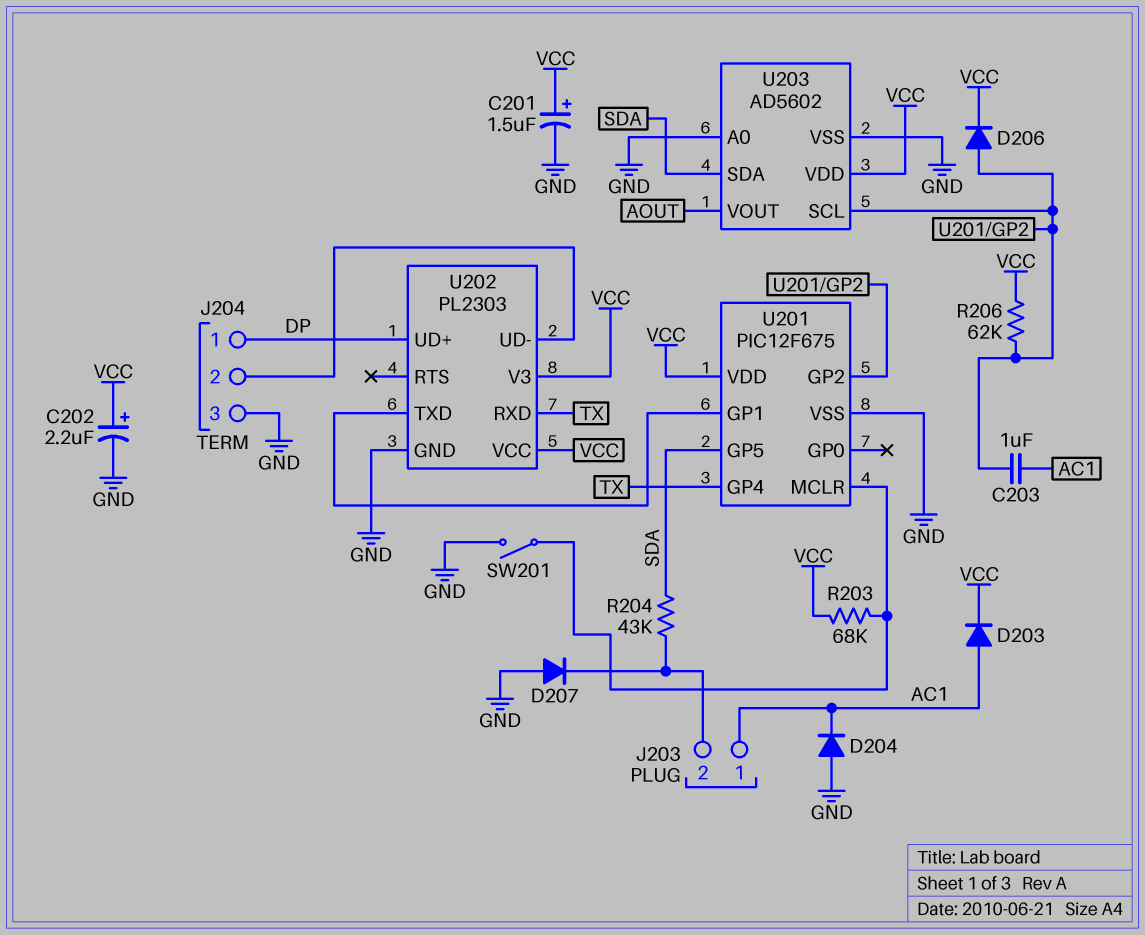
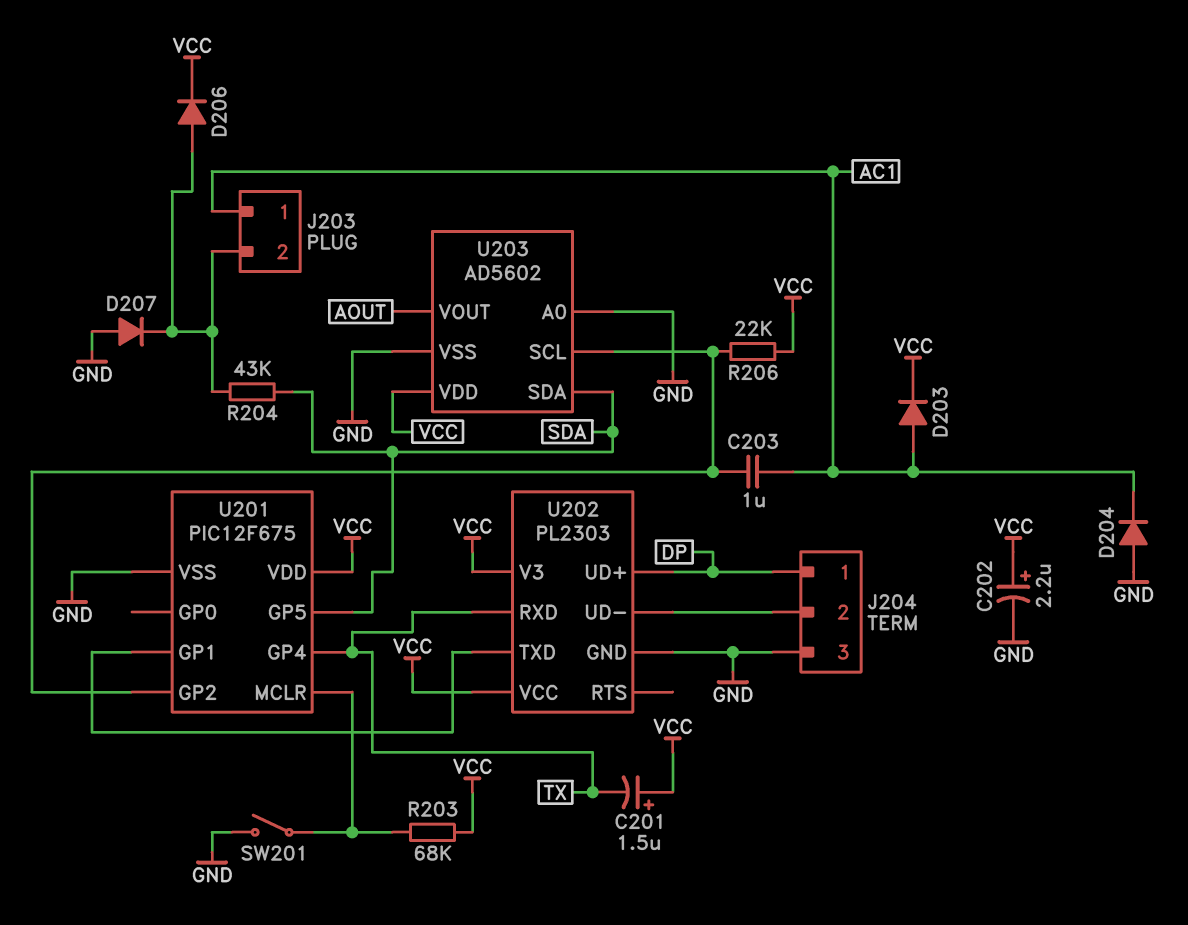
C201: 1.5uF (plus VCC, minus GND) -> 1.5uF (plus VCC, minus TX)
D206: diode (A U201/GP2, K VCC) -> diode (A J203/2, K VCC)
R206: 62k (U201/GP2, VCC) -> 22k (U201/GP2, VCC)

